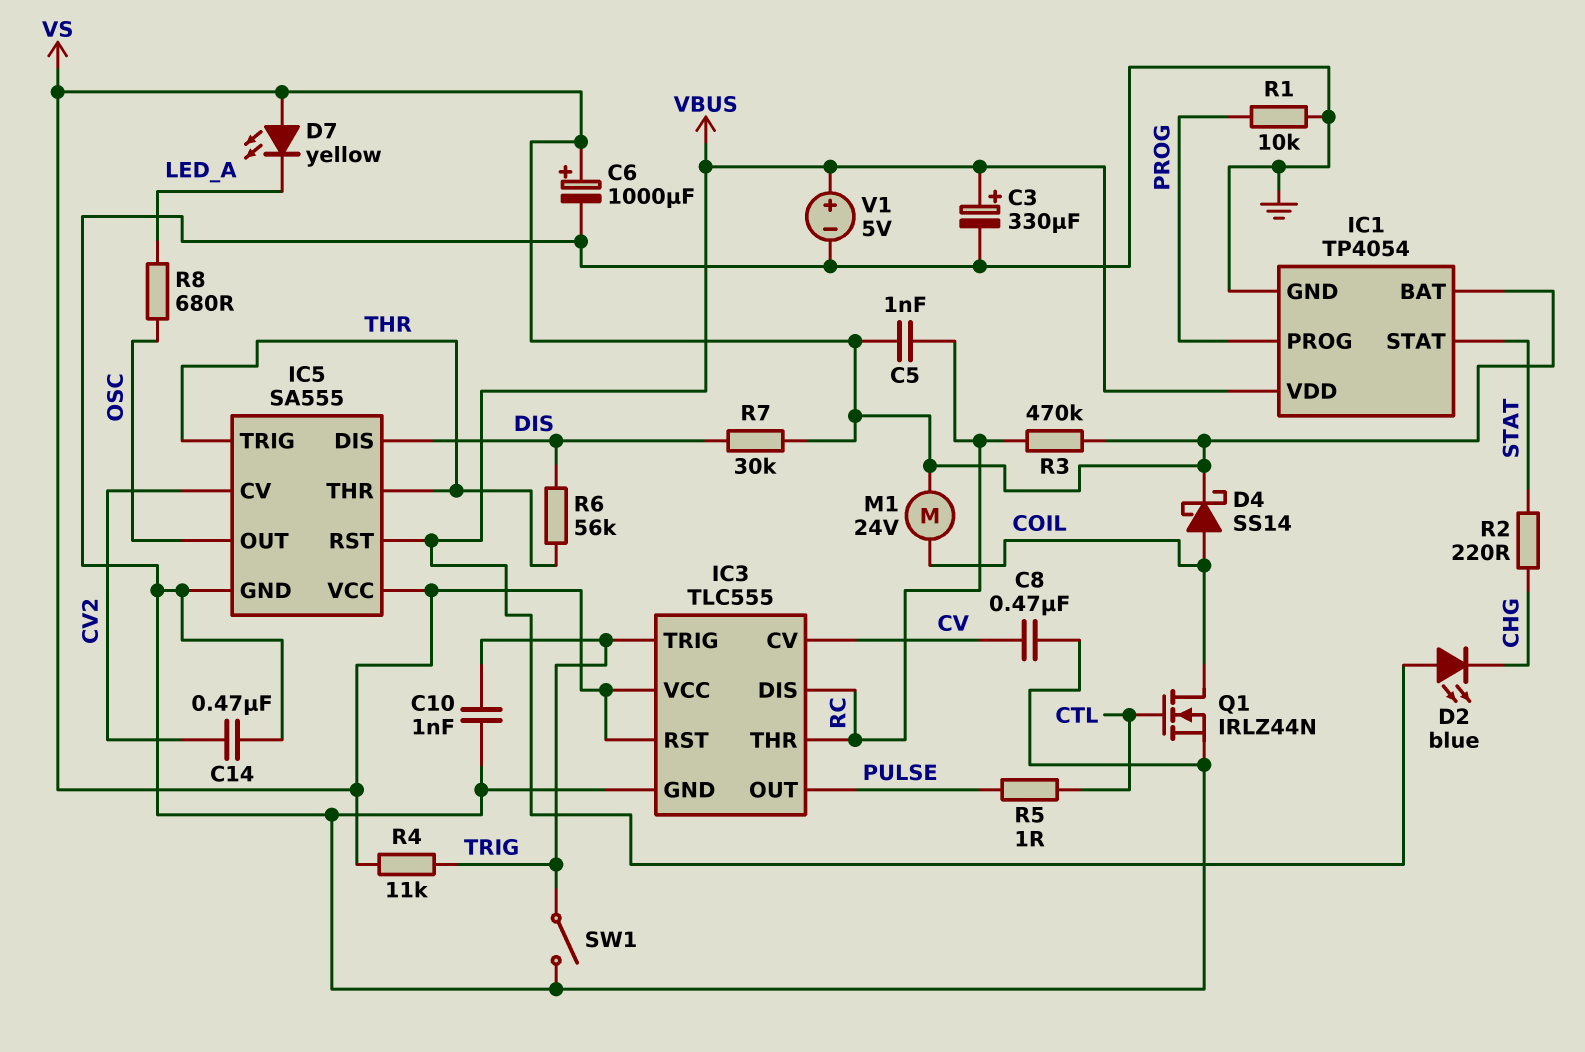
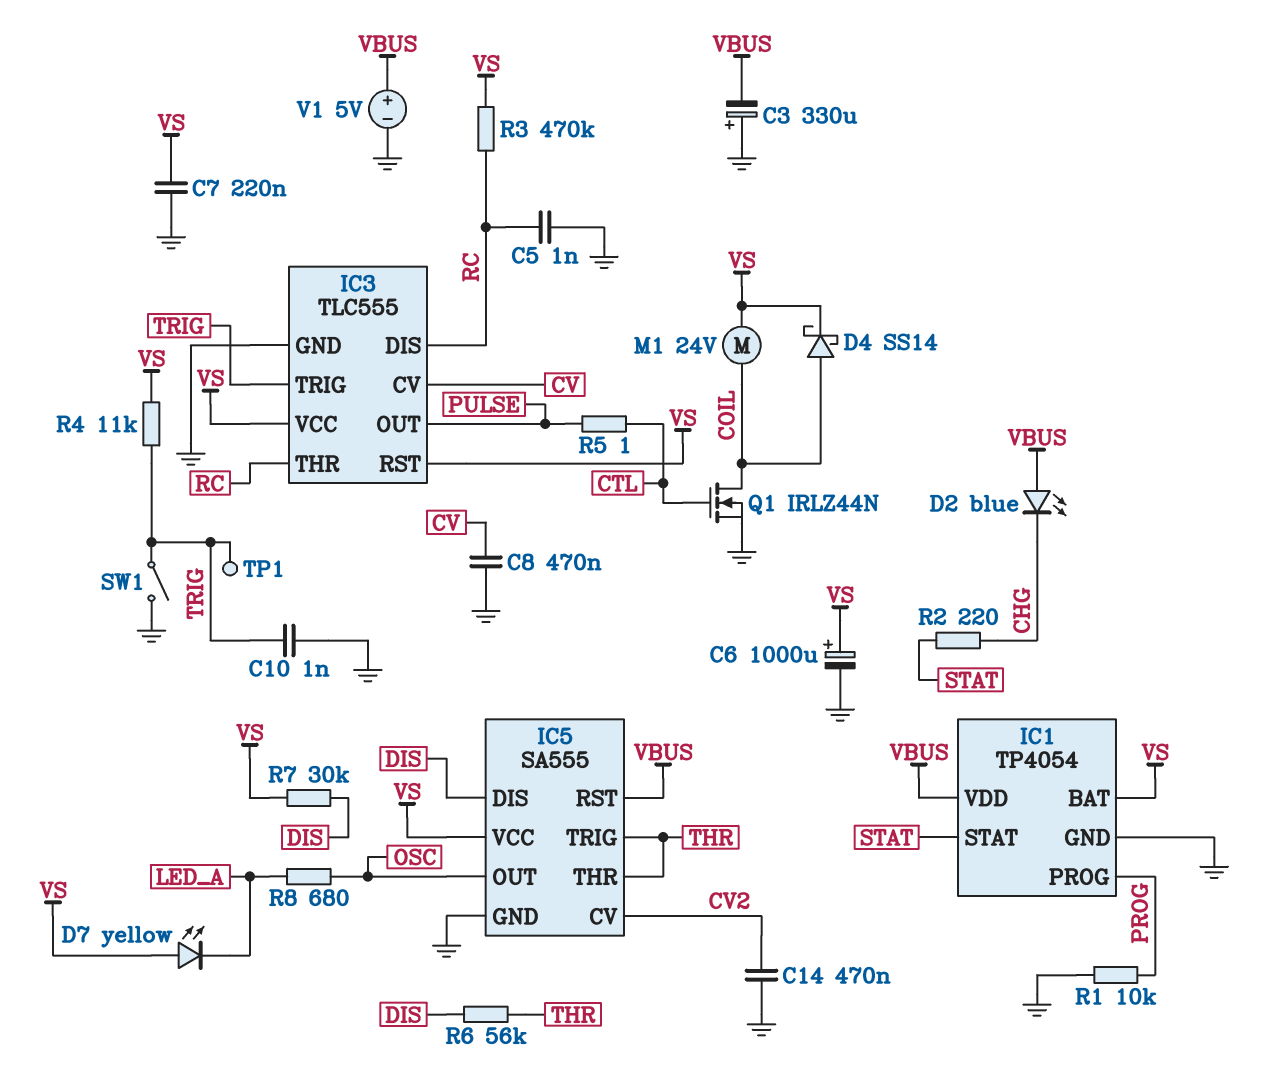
C3: 330uF (plus VBUS, minus GND) -> 330uF (plus GND, minus VBUS)
C5: 1nF (RC, VS) -> 1nF (GND, RC)
C7: none -> 220nF (GND, VS)
TP1: none -> test point (TRIG)

